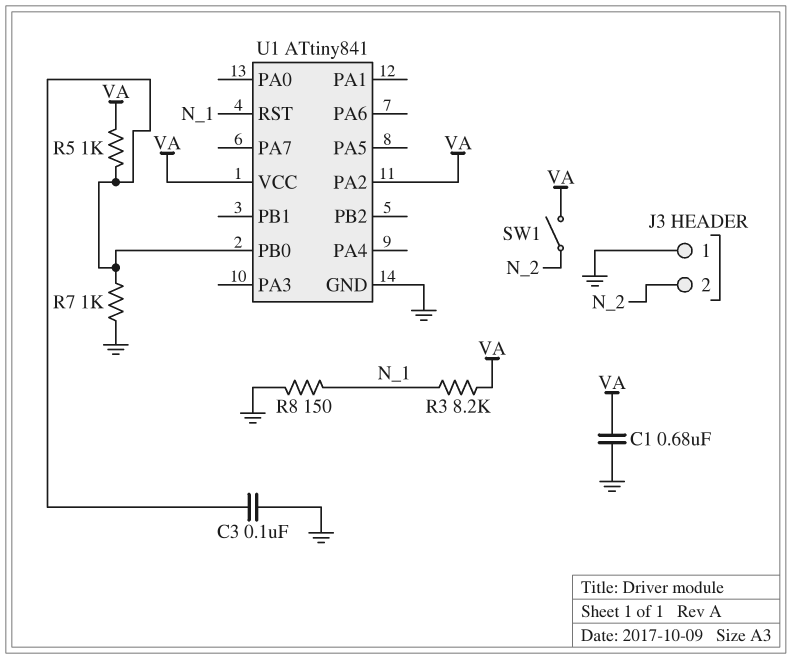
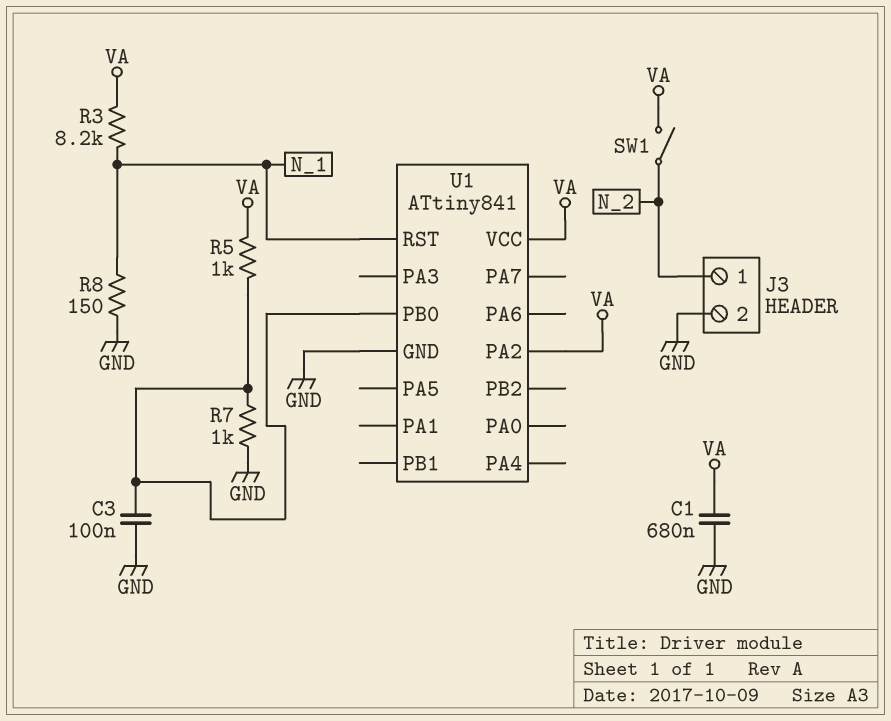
J3 pin 1: GND -> N_2
J3 pin 2: N_2 -> GND

